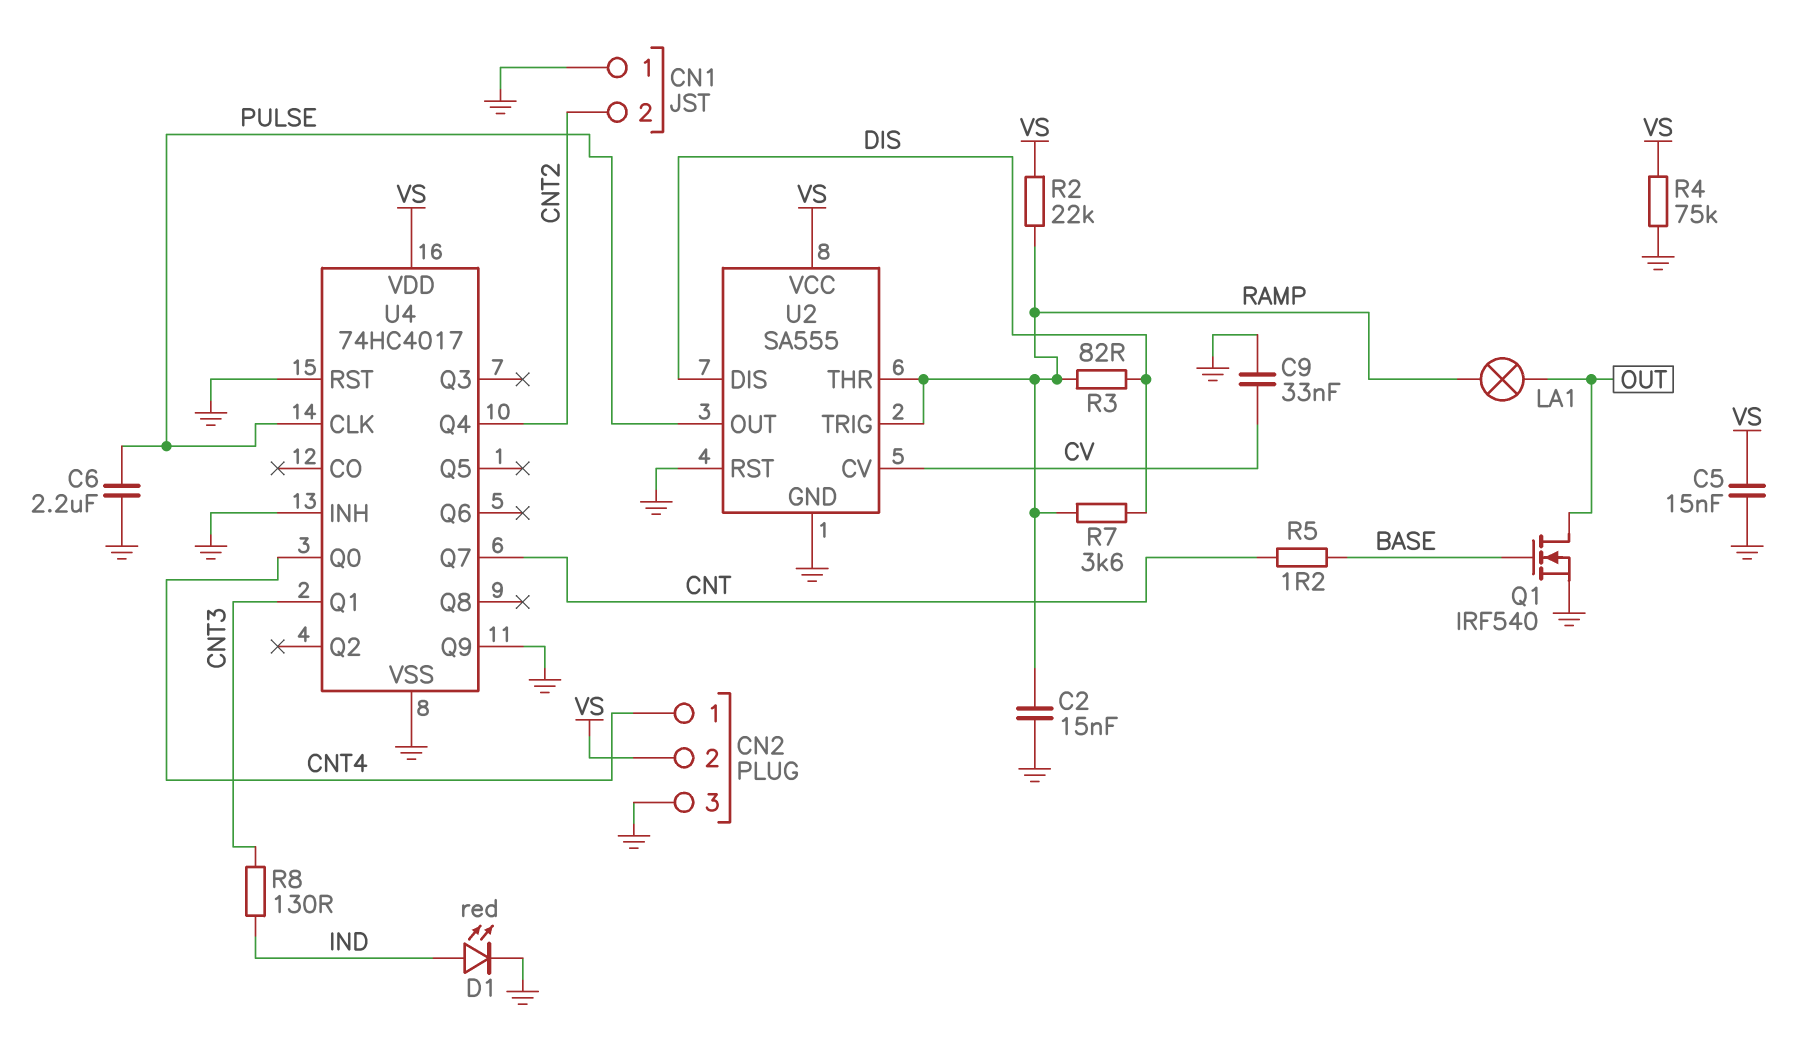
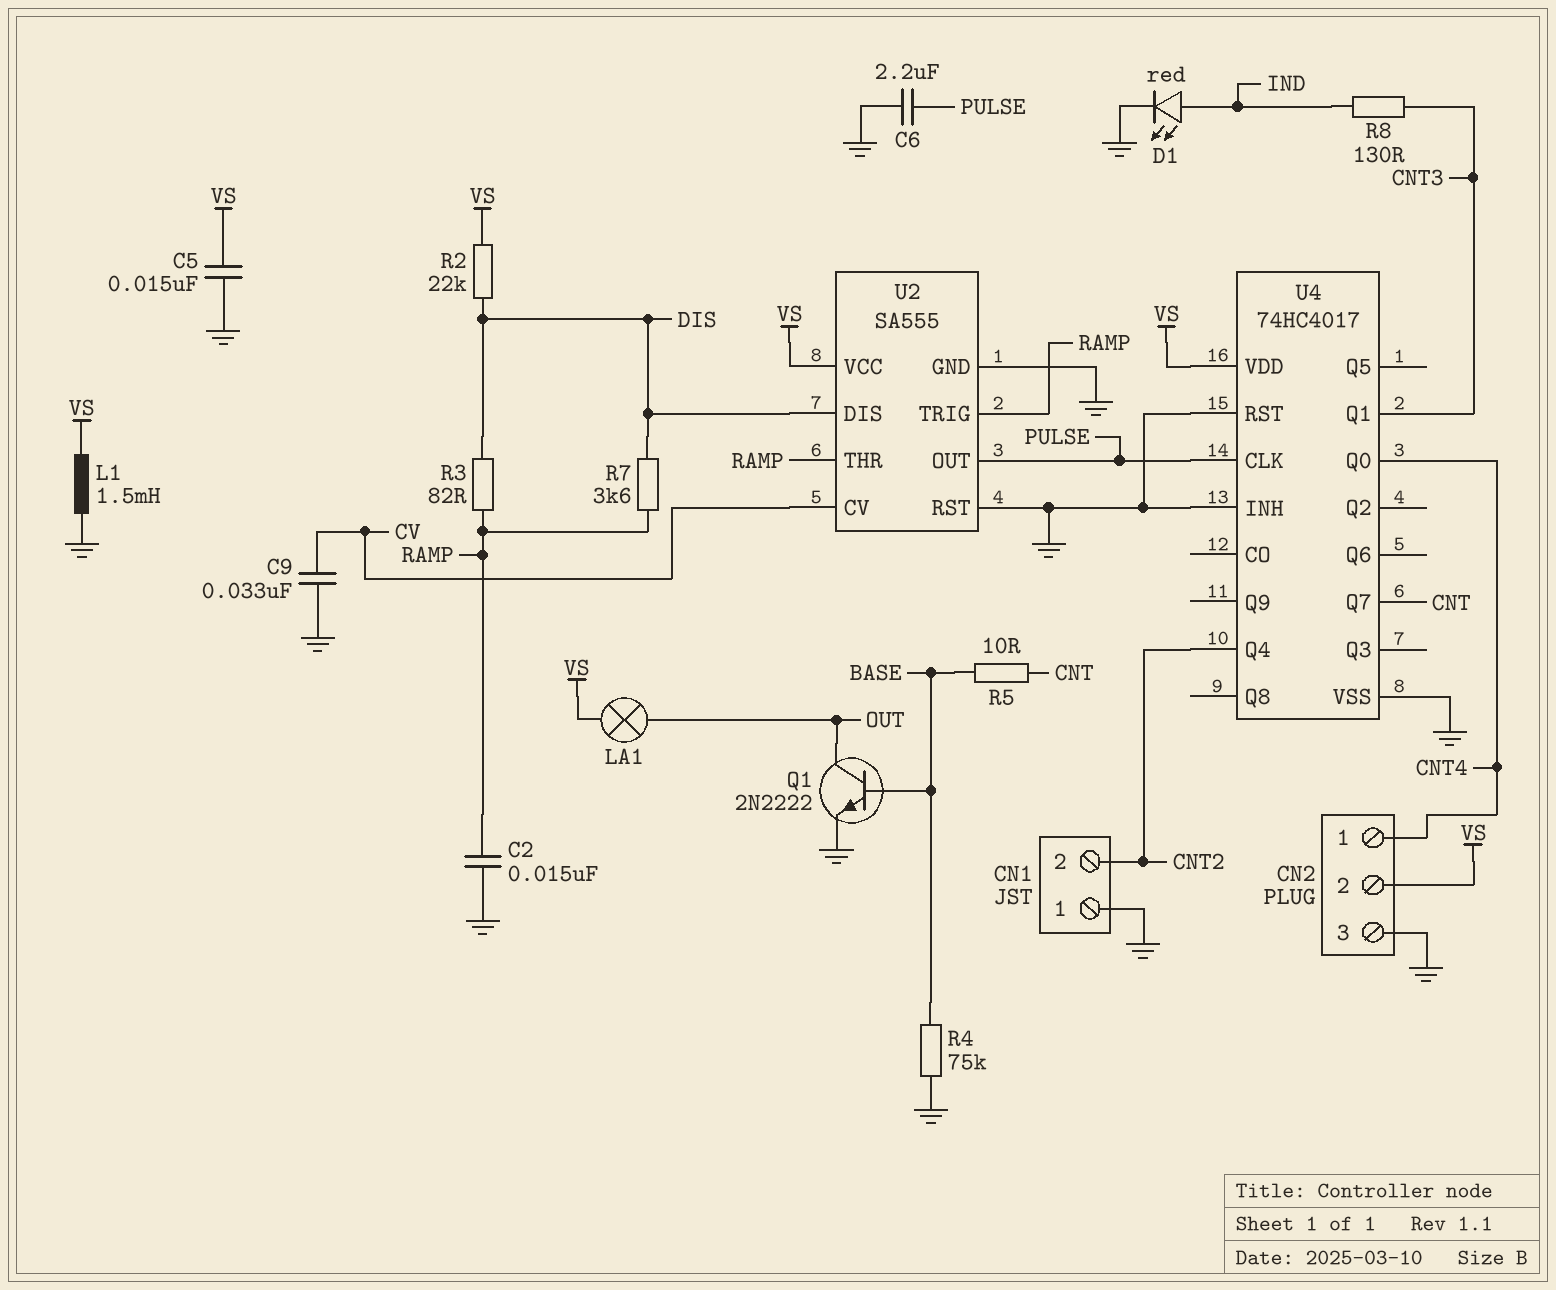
L1: none -> 1.5mH (GND, VS)
LA1: lamp (OUT, RAMP) -> lamp (OUT, VS)
Q1: NMOS IRF540 (G BASE, D OUT, S GND) -> NPN 2N2222 (B BASE, C OUT, E GND)
R2: 22k (RAMP, VS) -> 22k (DIS, VS)
R4: 75k (GND, VS) -> 75k (BASE, GND)
R5: 1.2 (BASE, CNT) -> 10 (BASE, CNT)
U4 pin Q9: GND -> none

